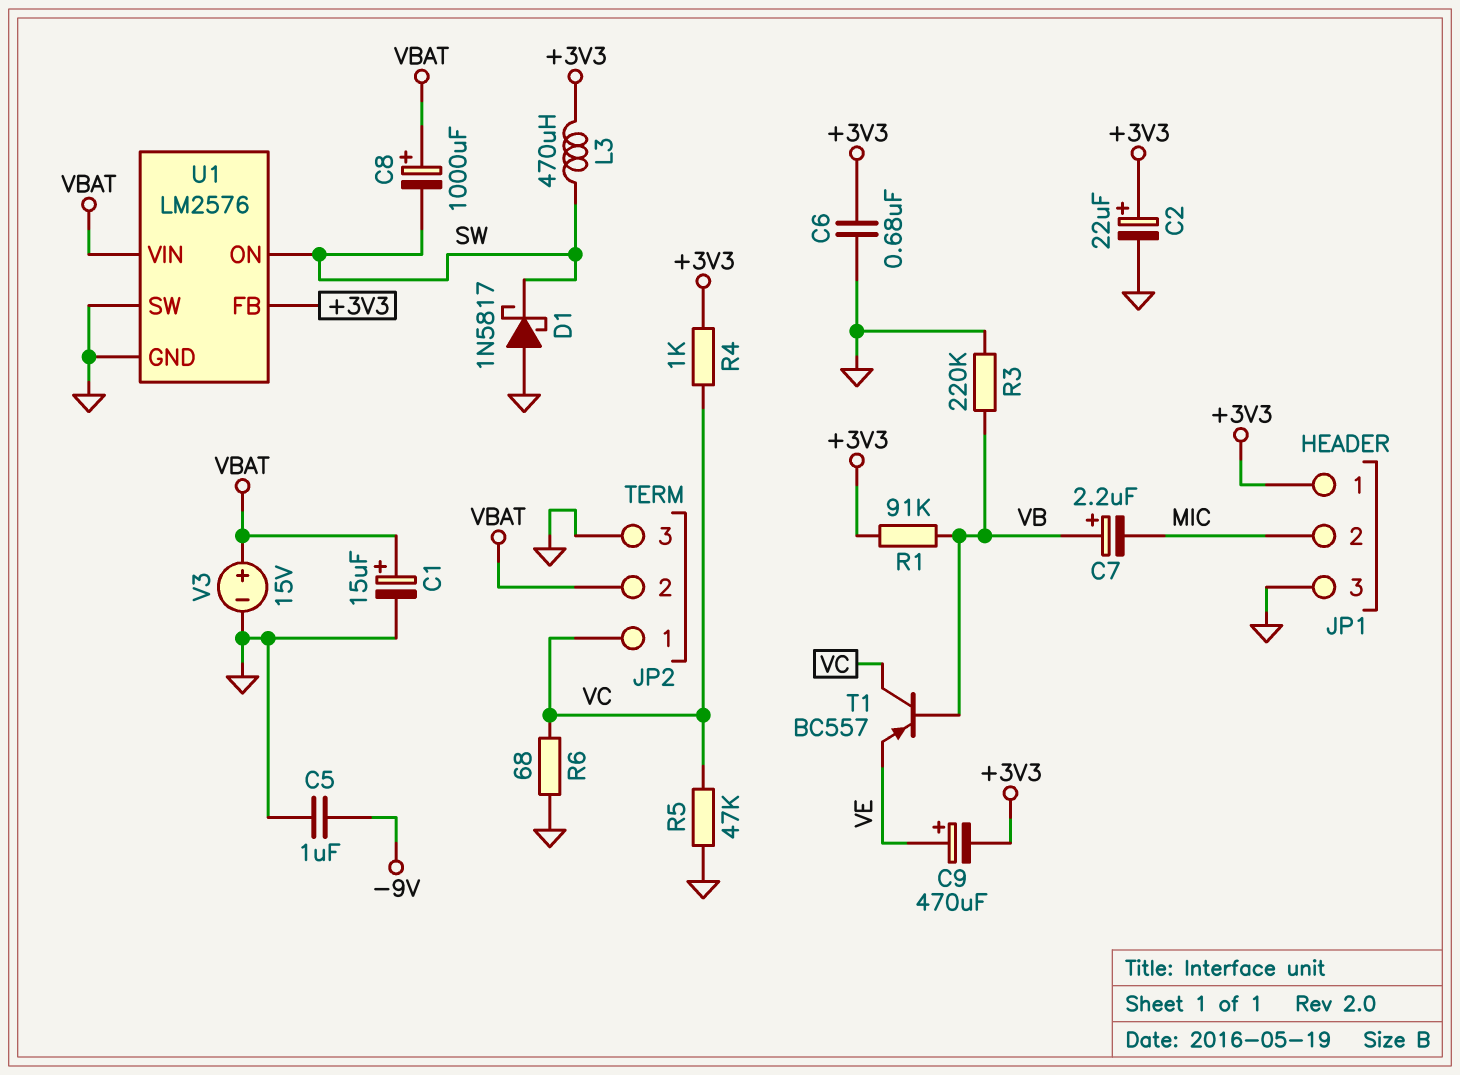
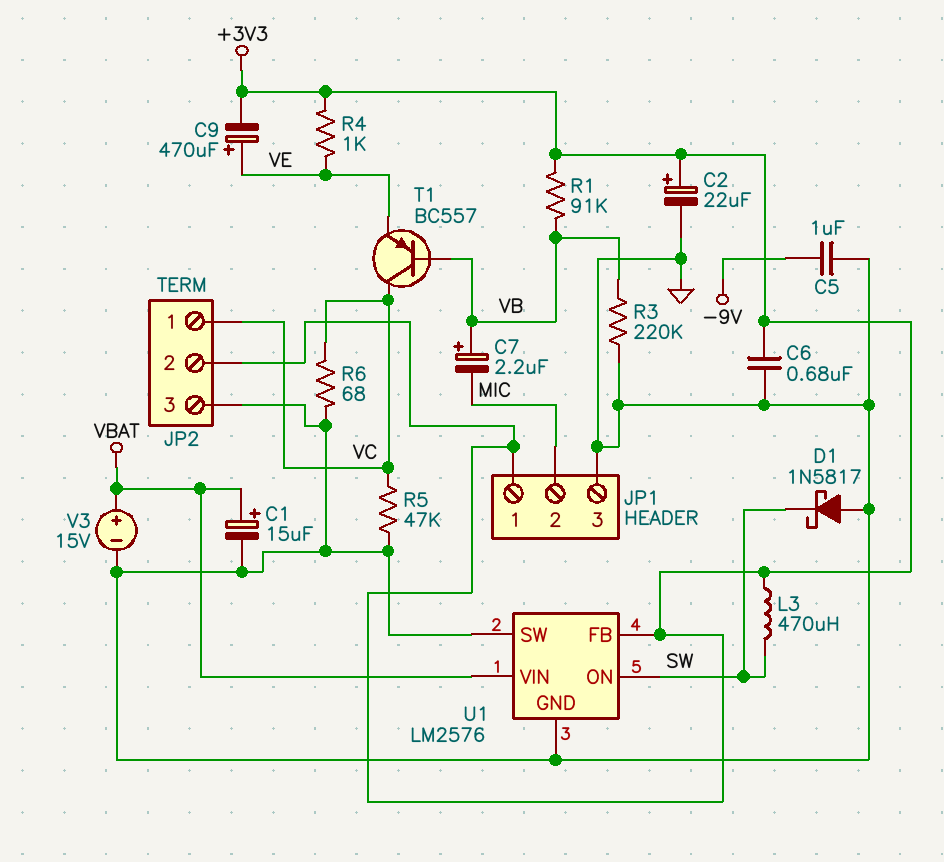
C8: 1000uF (plus VBAT, minus SW) -> none
JP2 pin 2: VBAT -> +3V3
R4: 1k (+3V3, VC) -> 1k (+3V3, VE)

